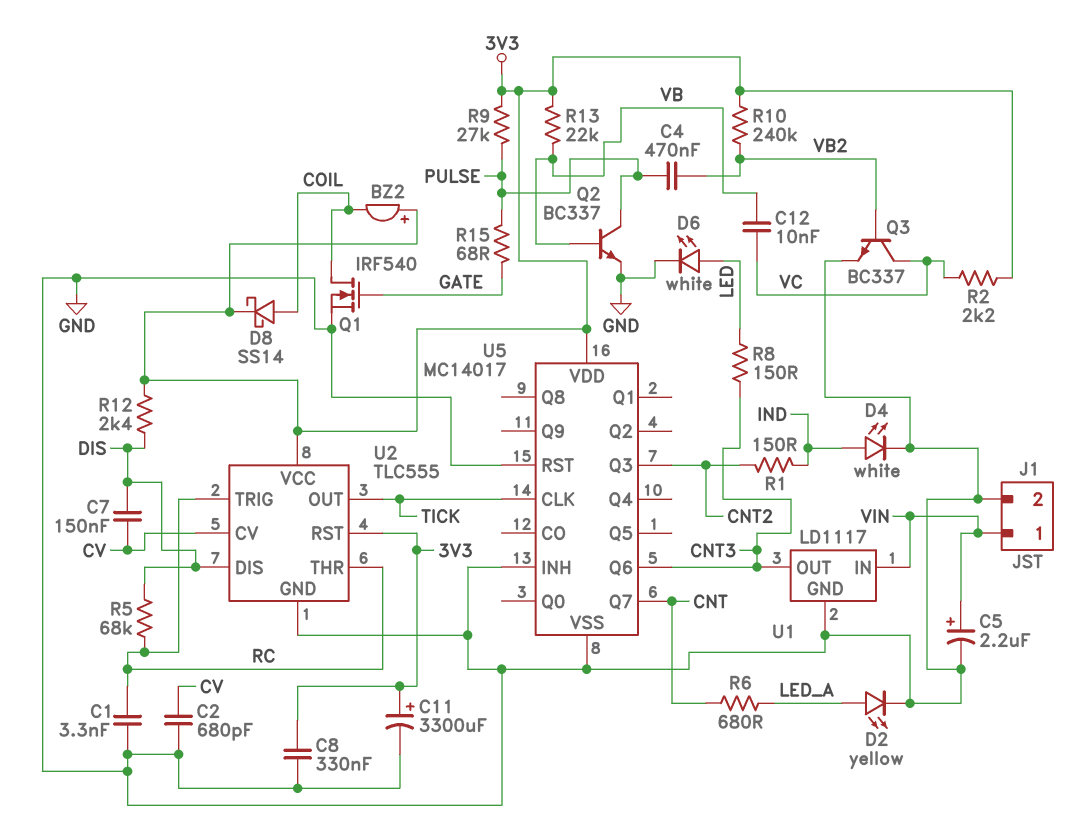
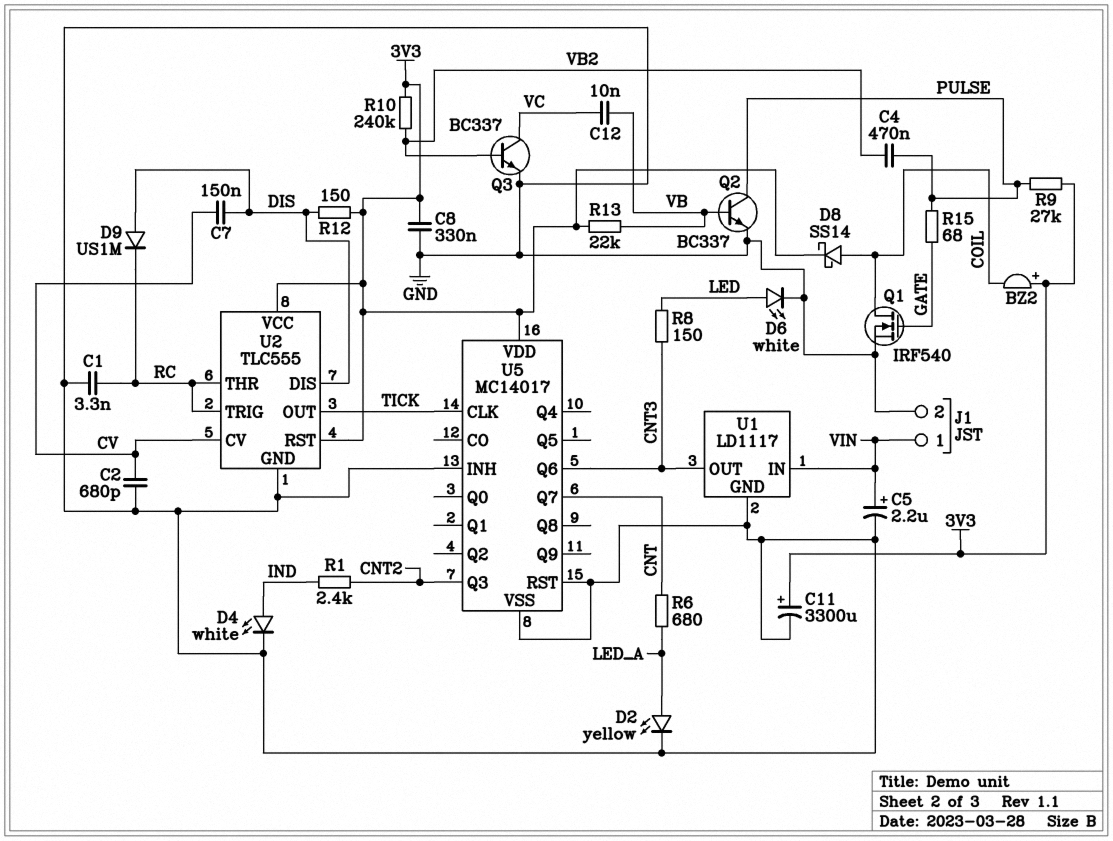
D9: none -> diode US1M (A DIS, K RC)
R1: 150 (CNT2, IND) -> 2.4k (CNT2, IND)
R2: 2.2k (3V3, VC) -> none
R5: 68k (DIS, RC) -> none
R12: 2.4k (3V3, DIS) -> 150 (3V3, DIS)

